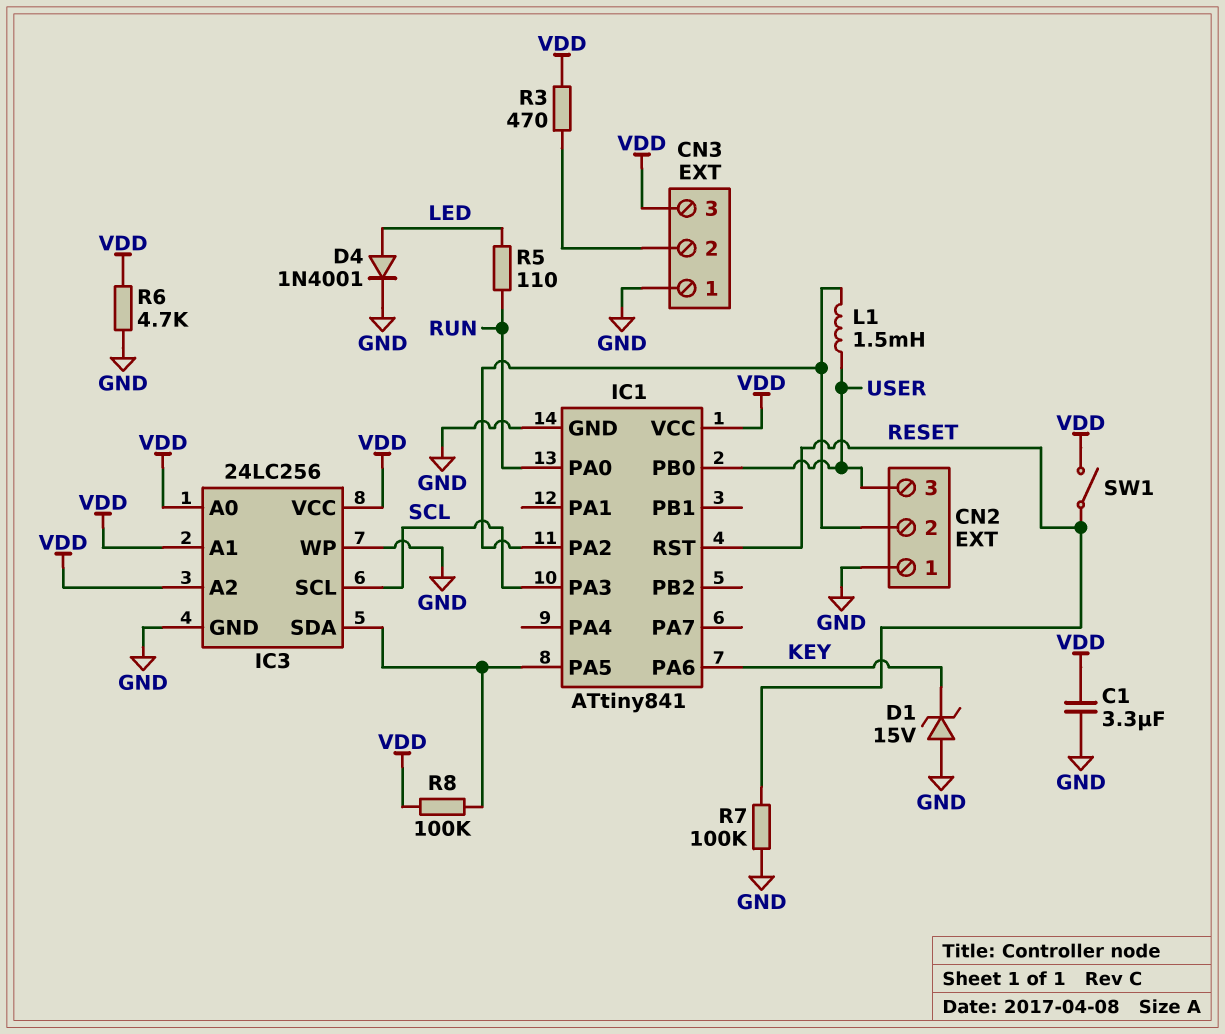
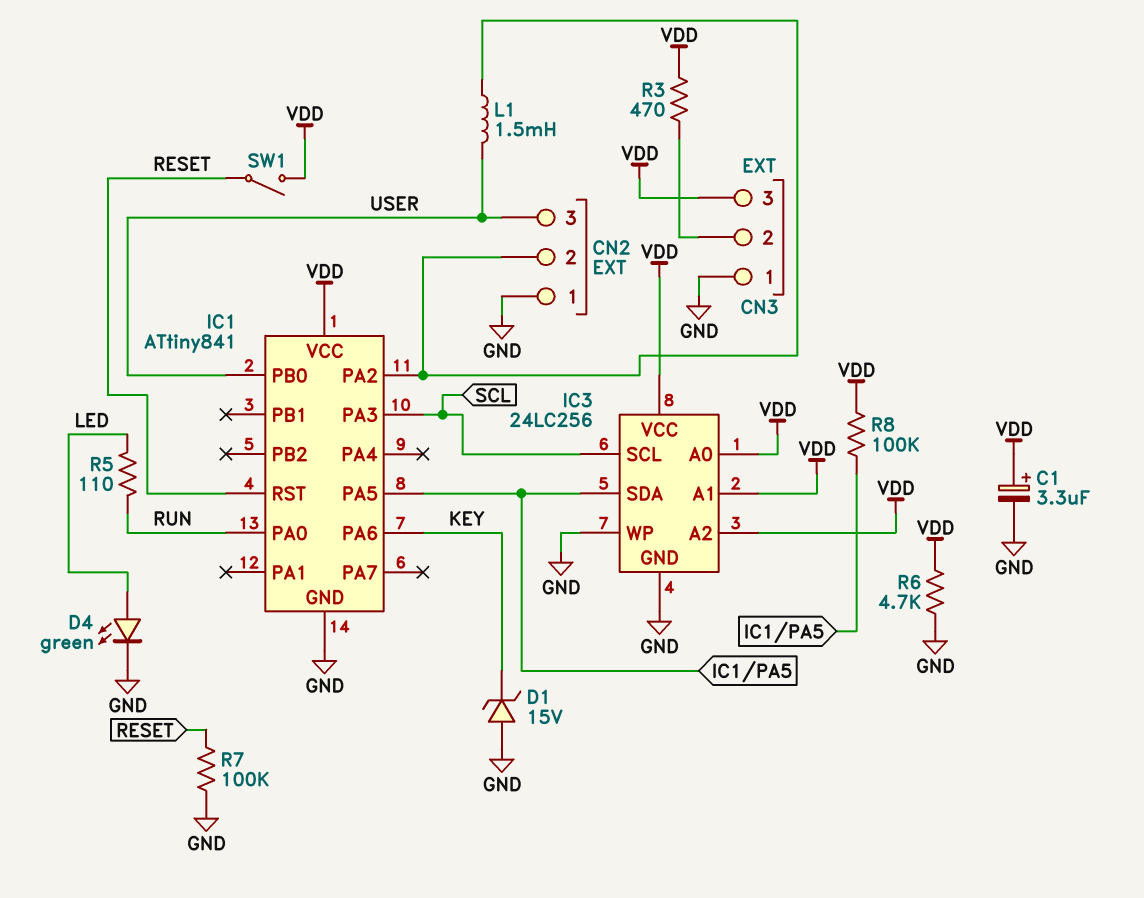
C1: 3.3uF (GND, VDD) -> 3.3uF (plus VDD, minus GND)
D4: diode 1N4001 (A LED, K GND) -> LED green (A LED, K GND)

